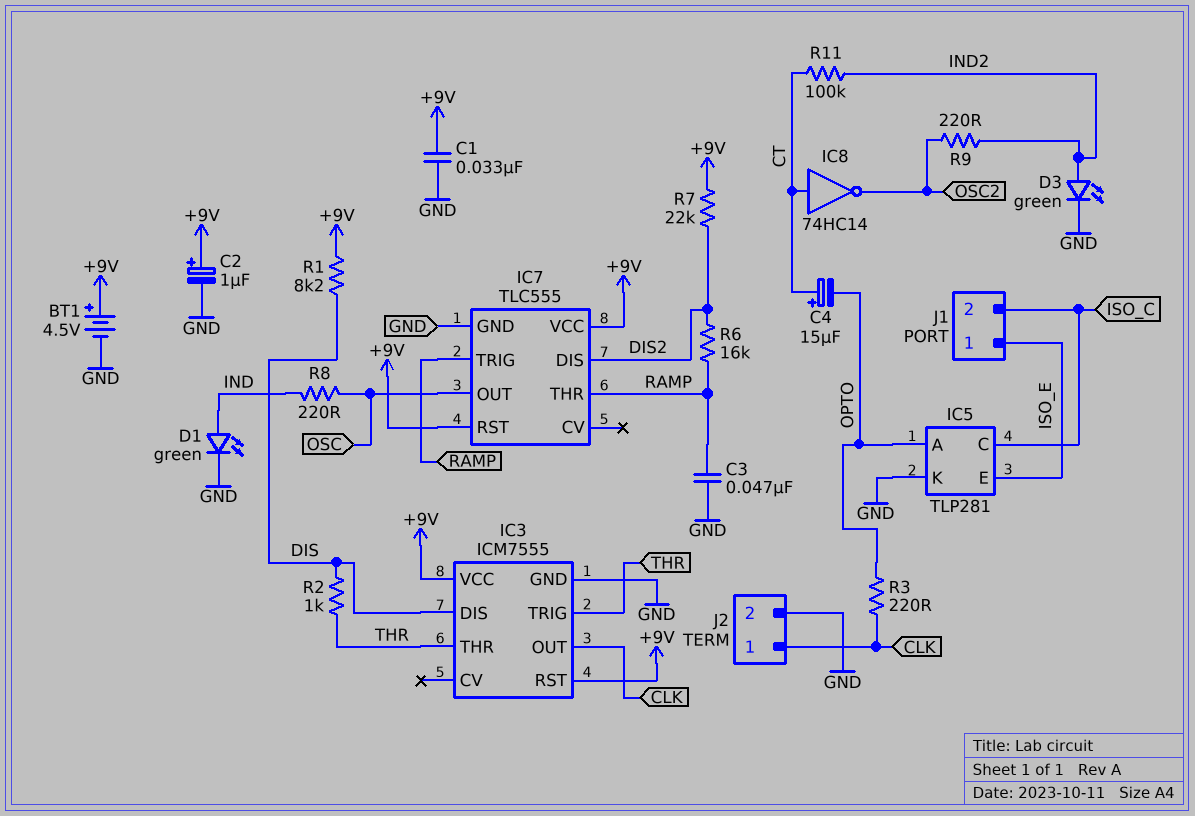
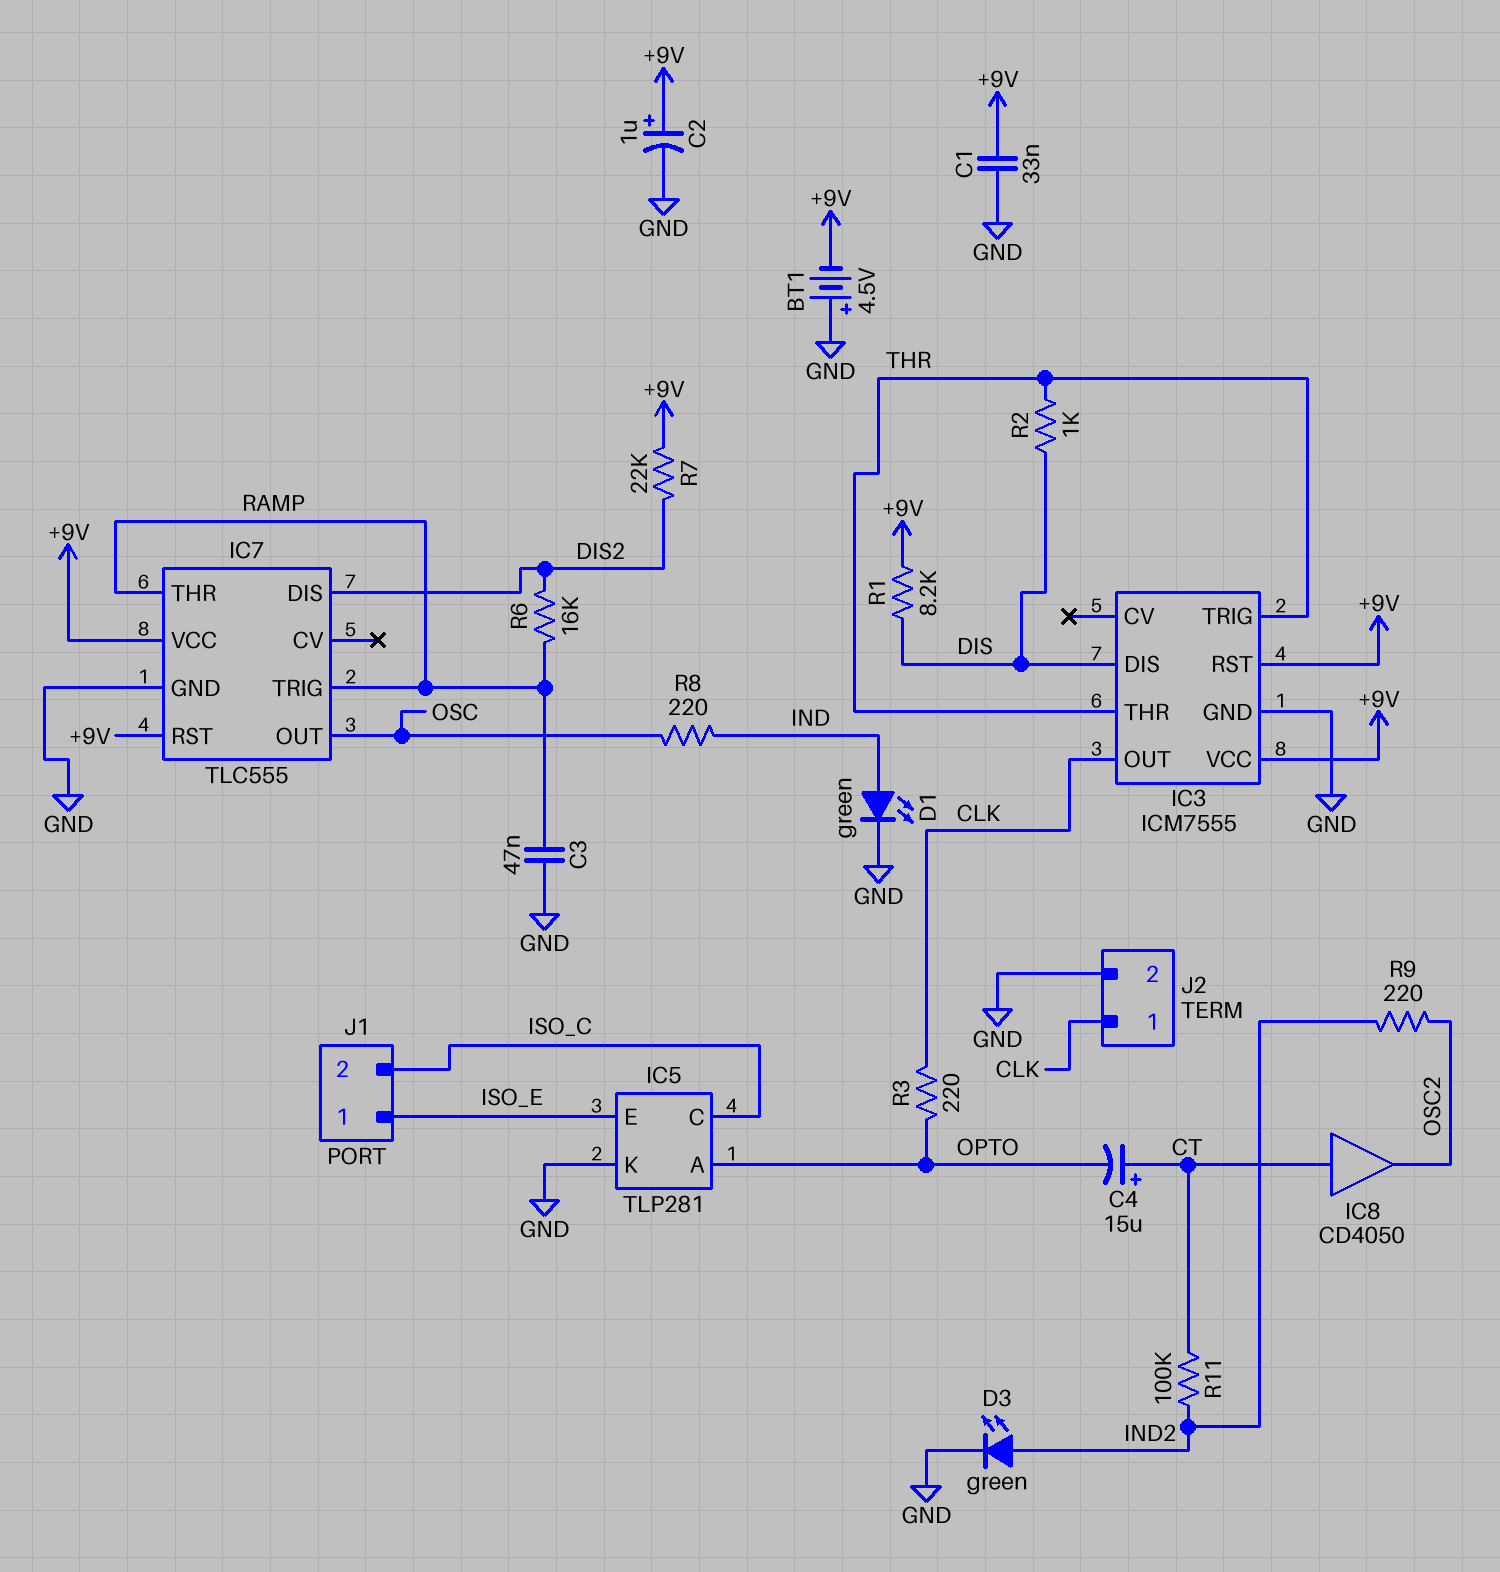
BT1: 4.5V (plus +9V, minus GND) -> 4.5V (plus GND, minus +9V)
IC8: NOT 74HC14 (in CT, out OSC2) -> buffer CD4050 (in CT, out OSC2)

